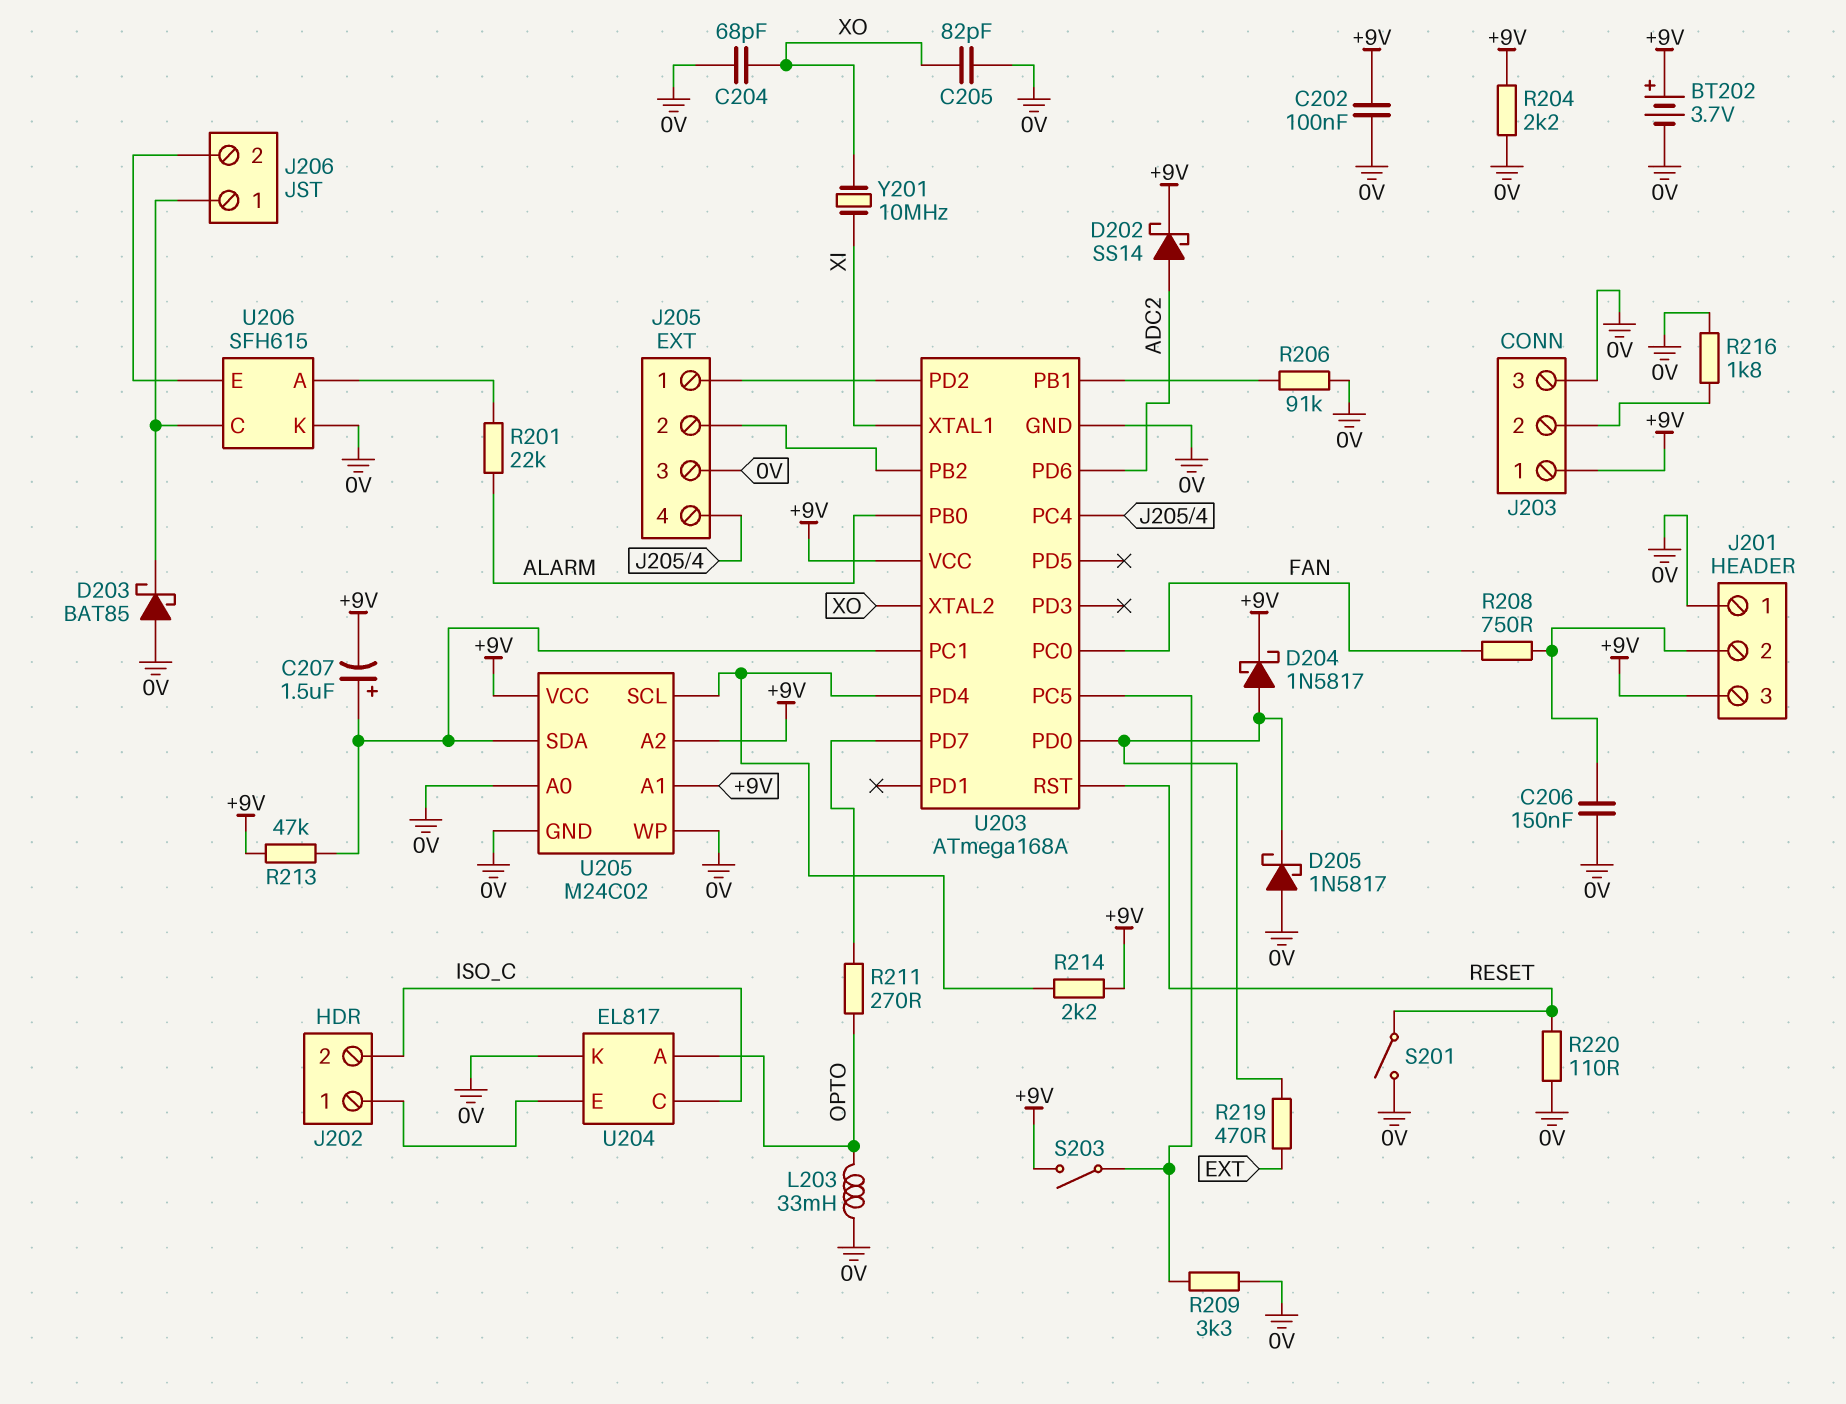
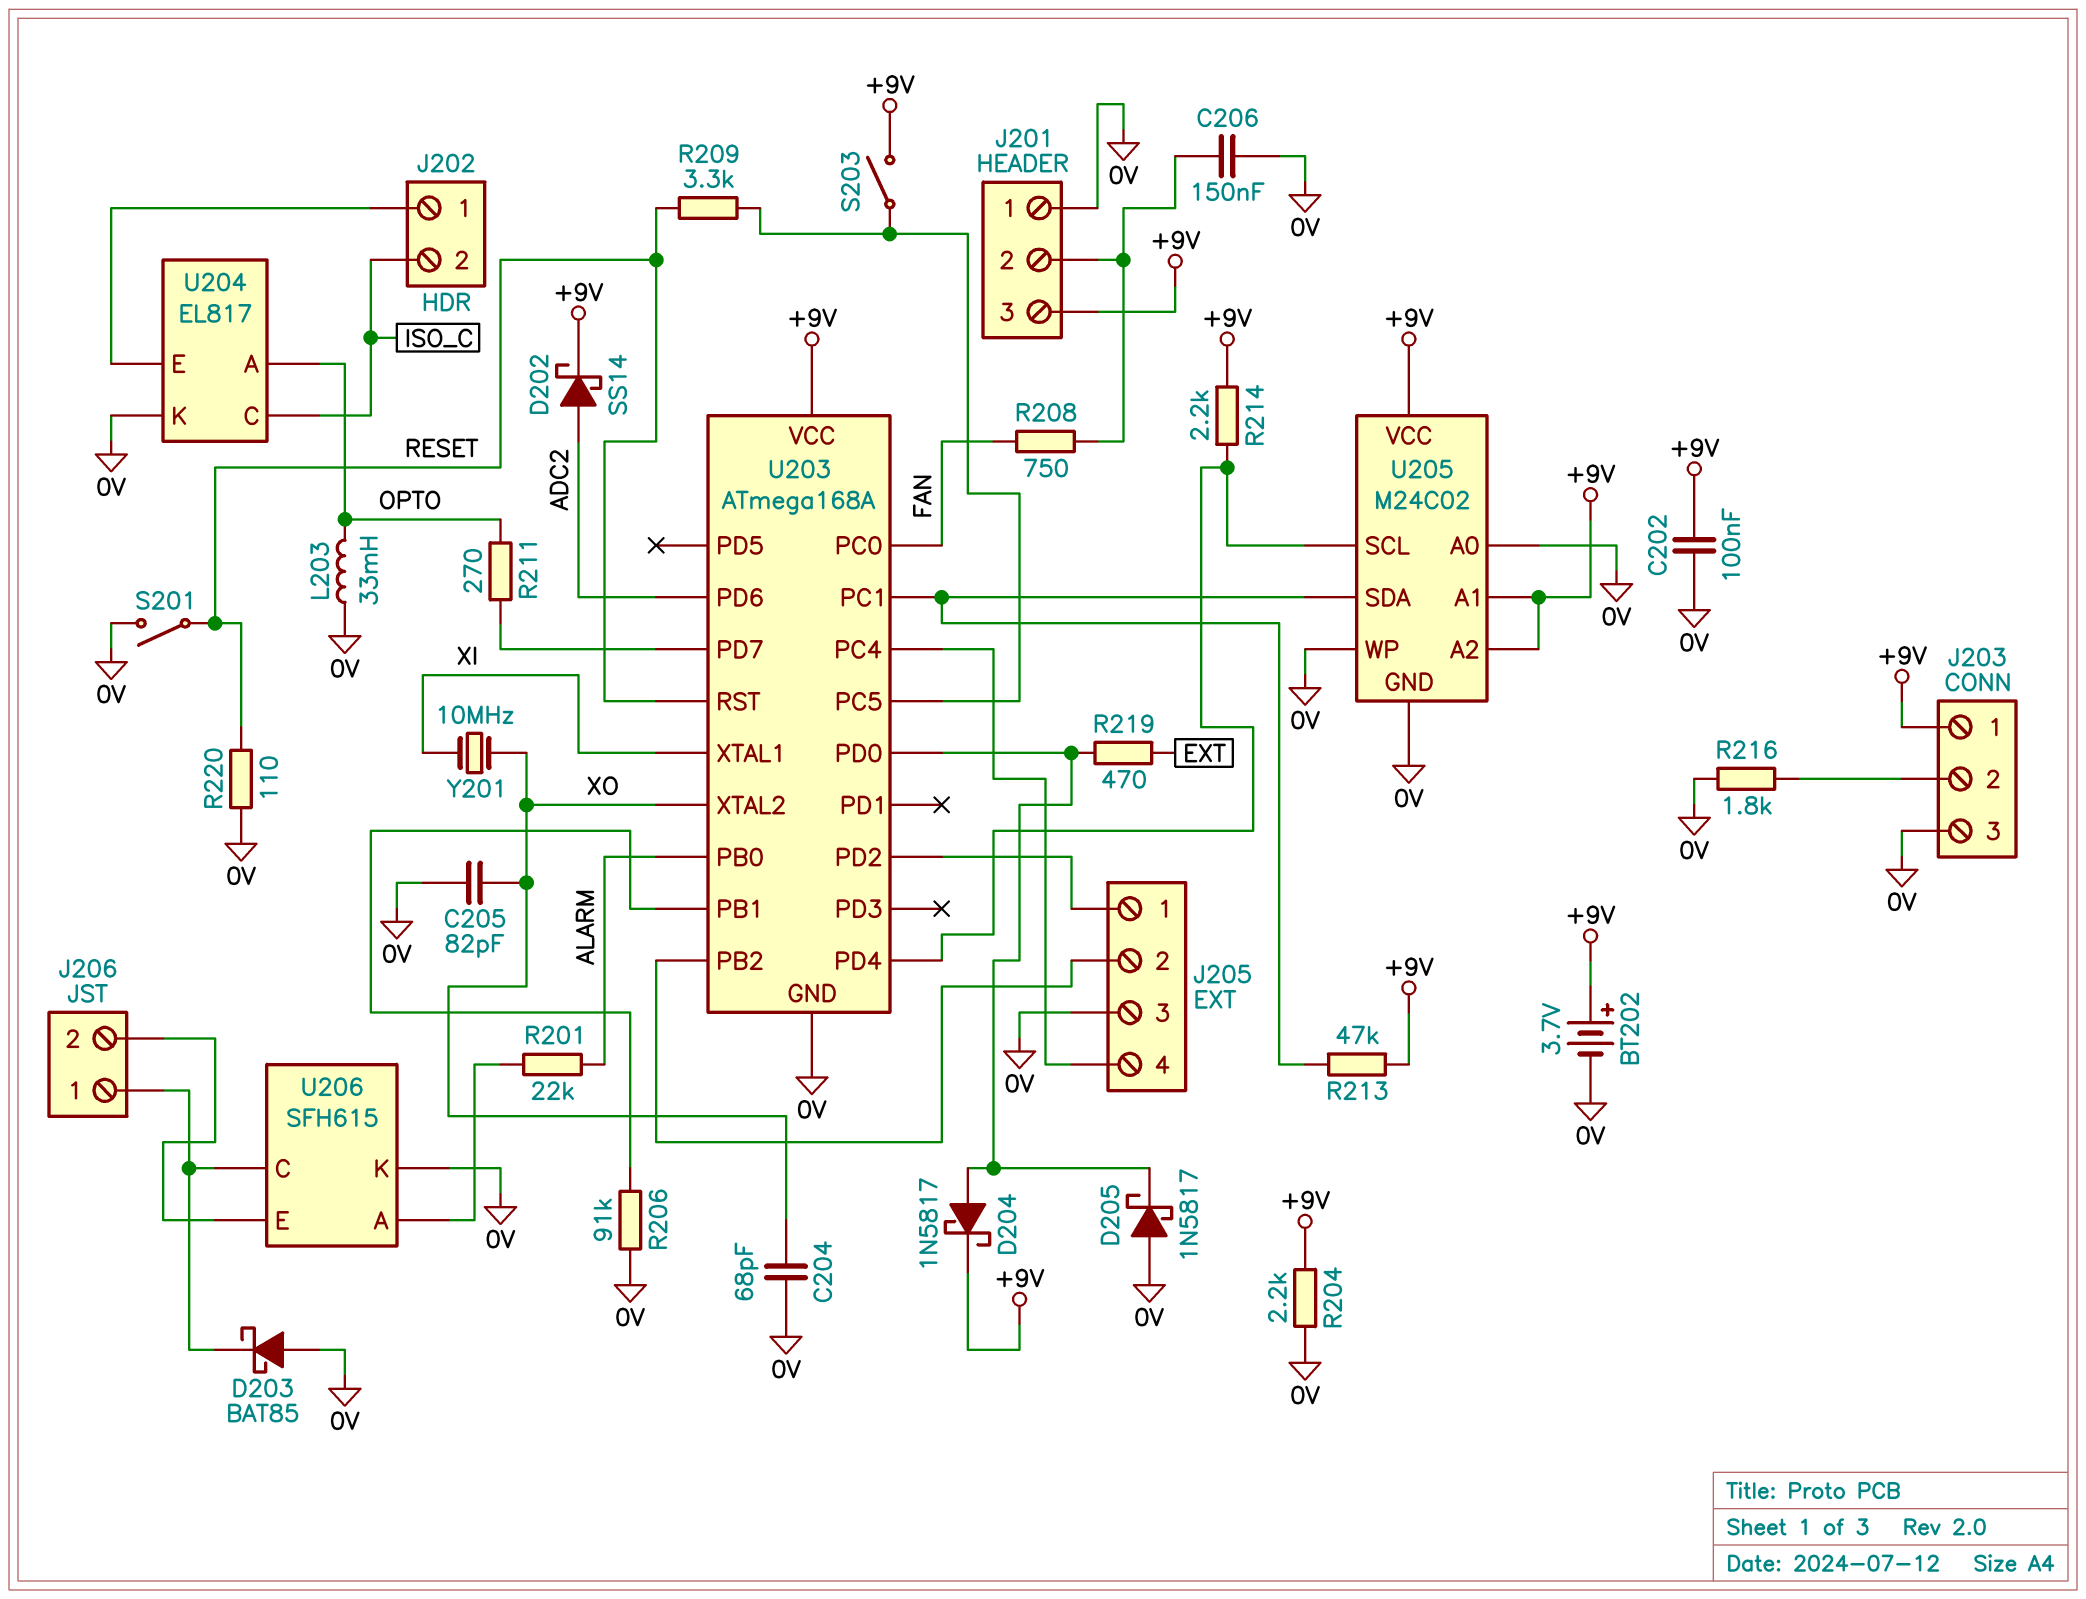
C207: 1.5uF (plus U203/PC1, minus +9V) -> none
R209: 3.3k (0V, U203/PC5) -> 3.3k (RESET, U203/PC5)

